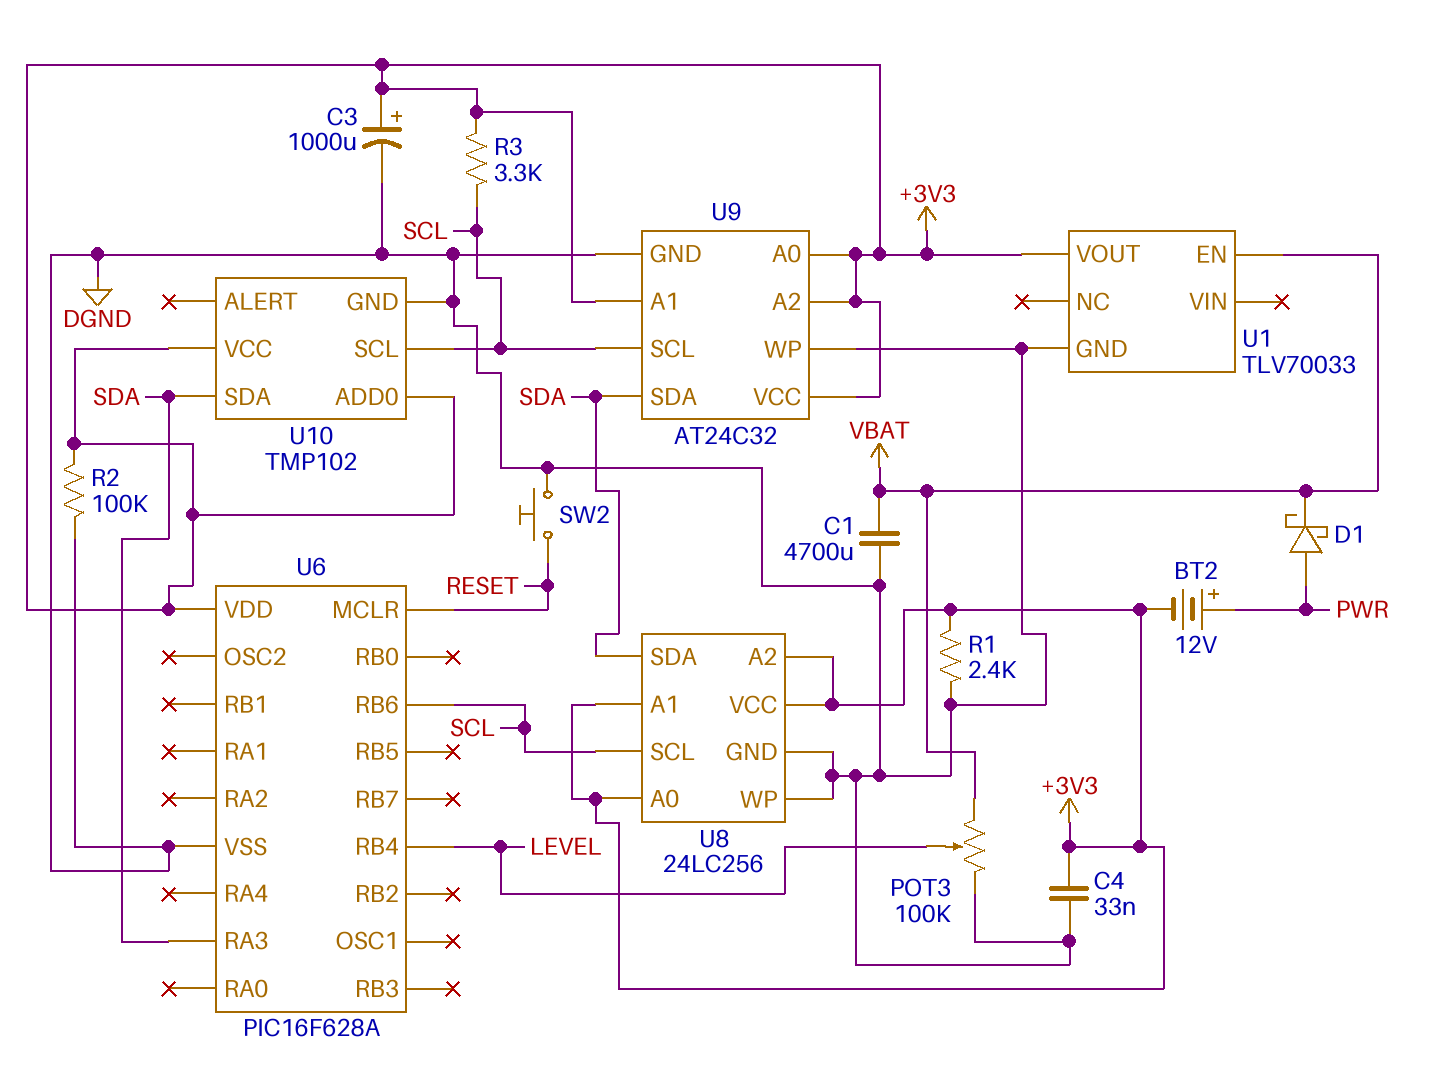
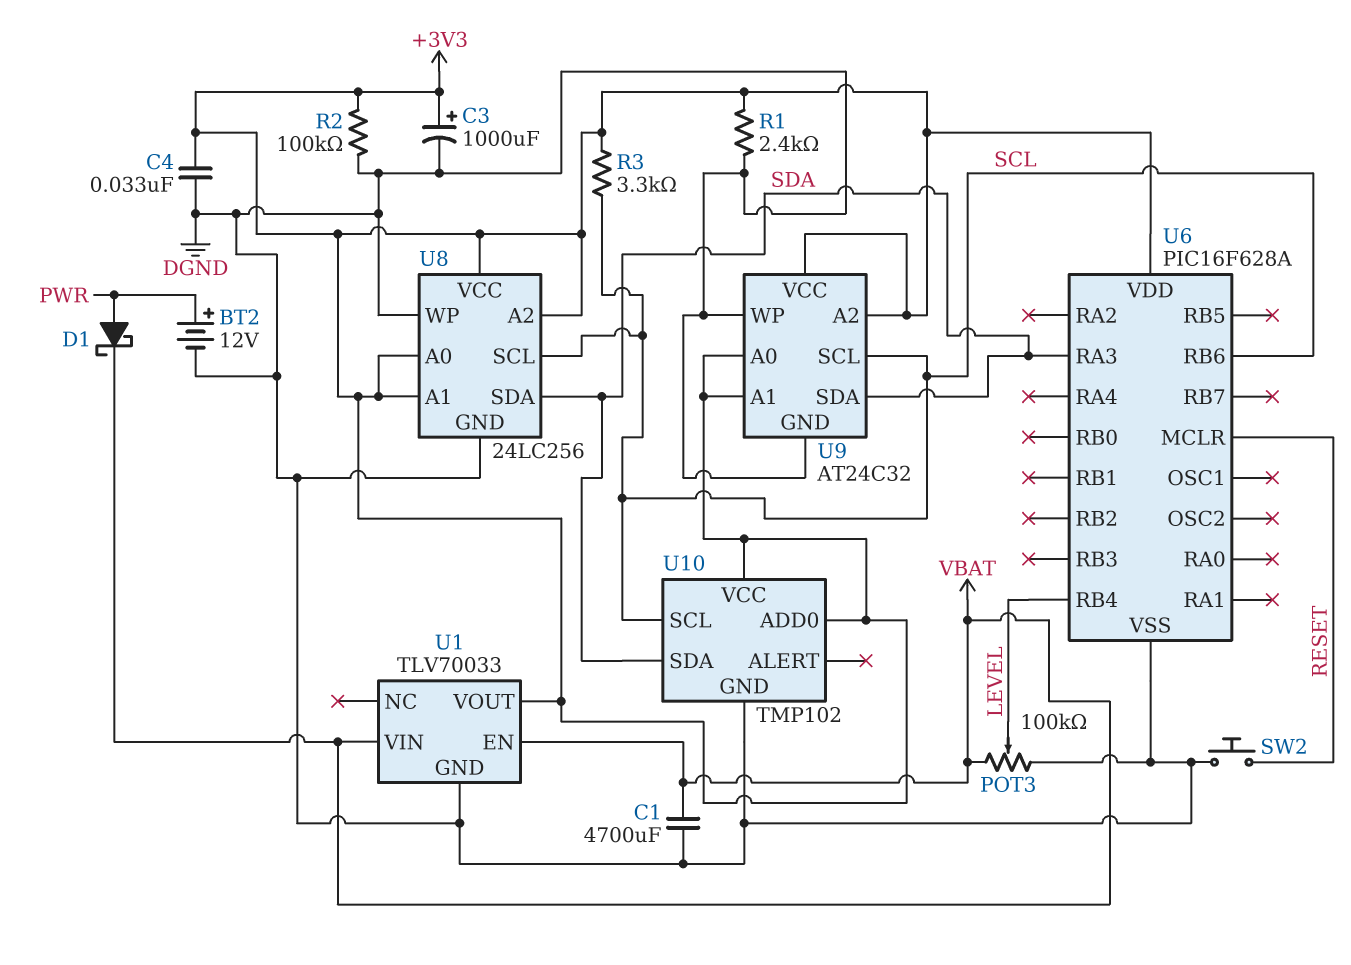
BT2: 12V (plus PWR, minus +3V3) -> 12V (plus PWR, minus DGND)
U1 pin VIN: none -> VBAT

